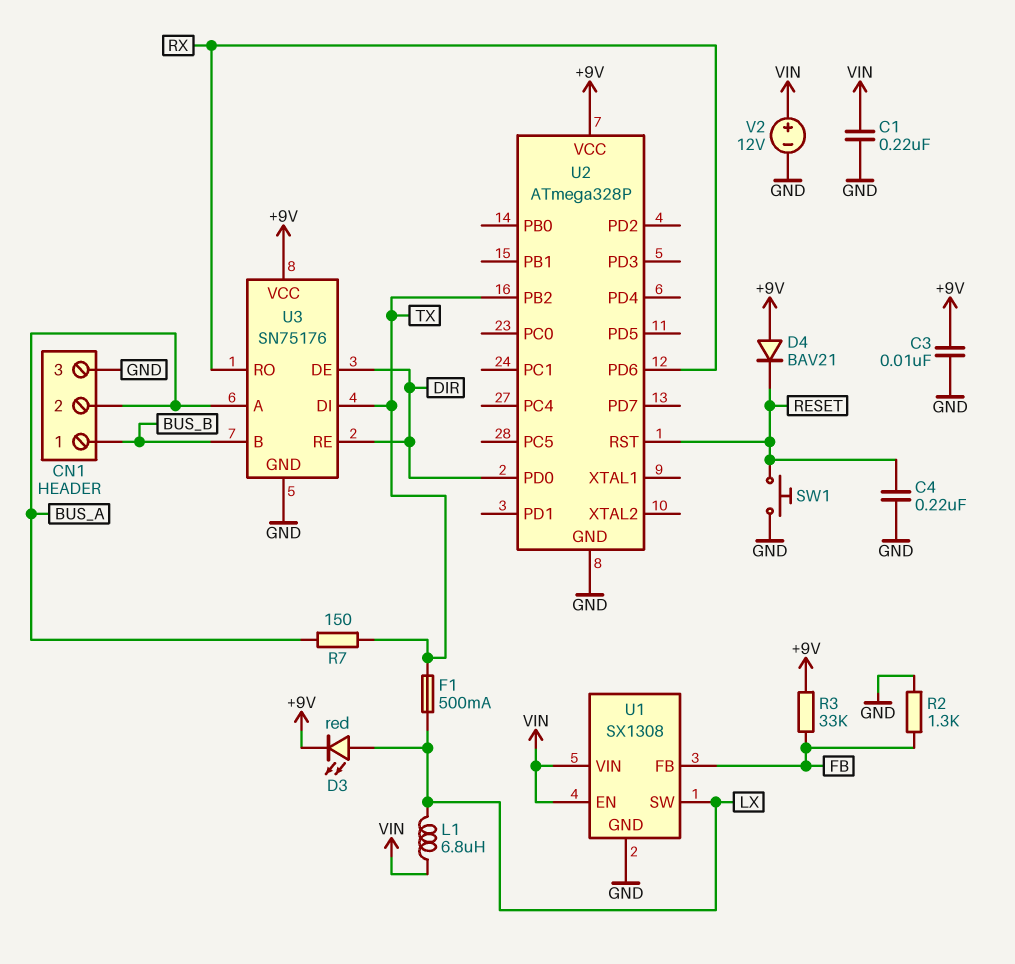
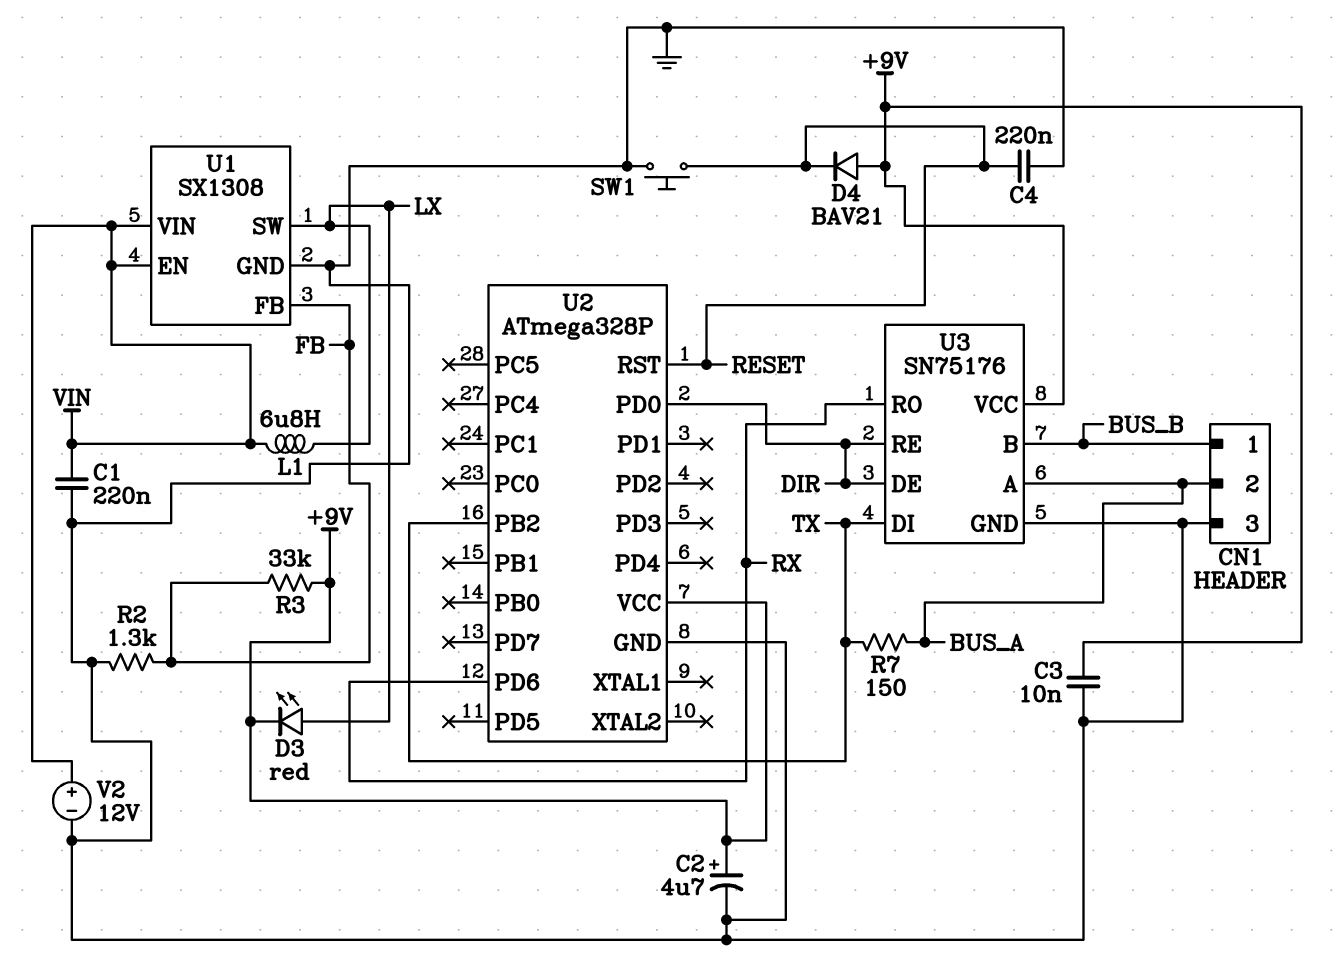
C2: none -> 4.7uF (plus +9V, minus GND)
F1: 500mA (LX, TX) -> none

